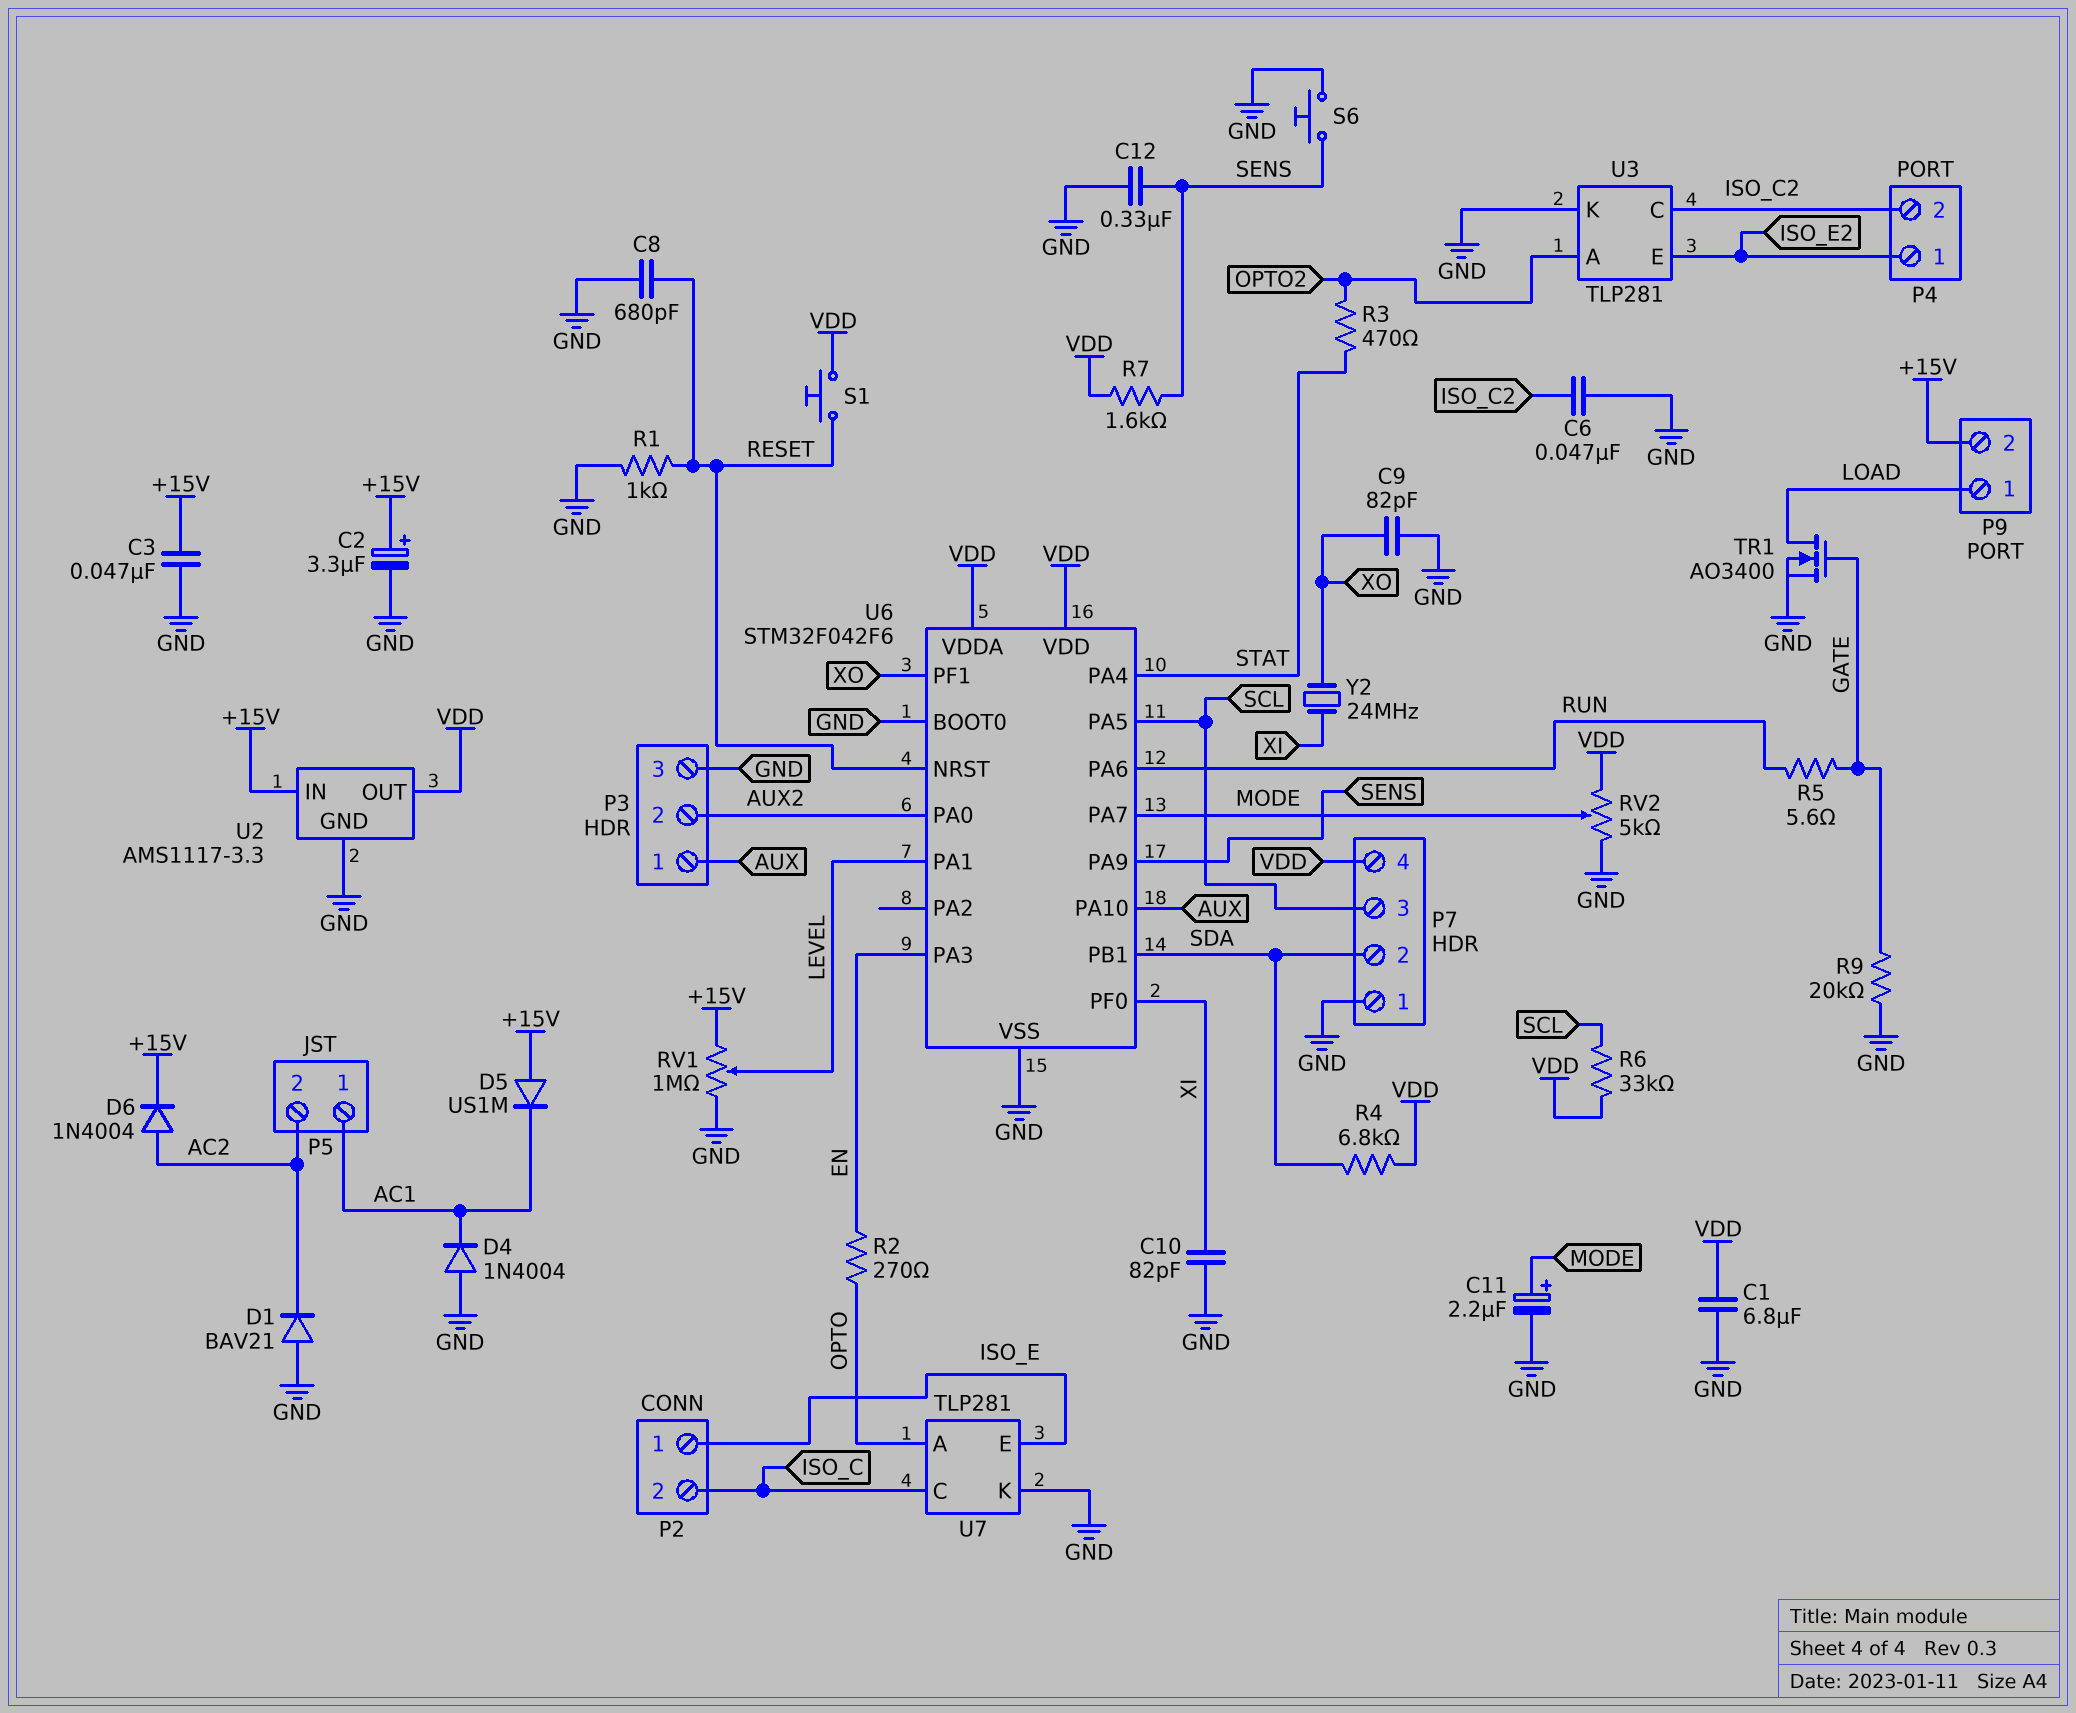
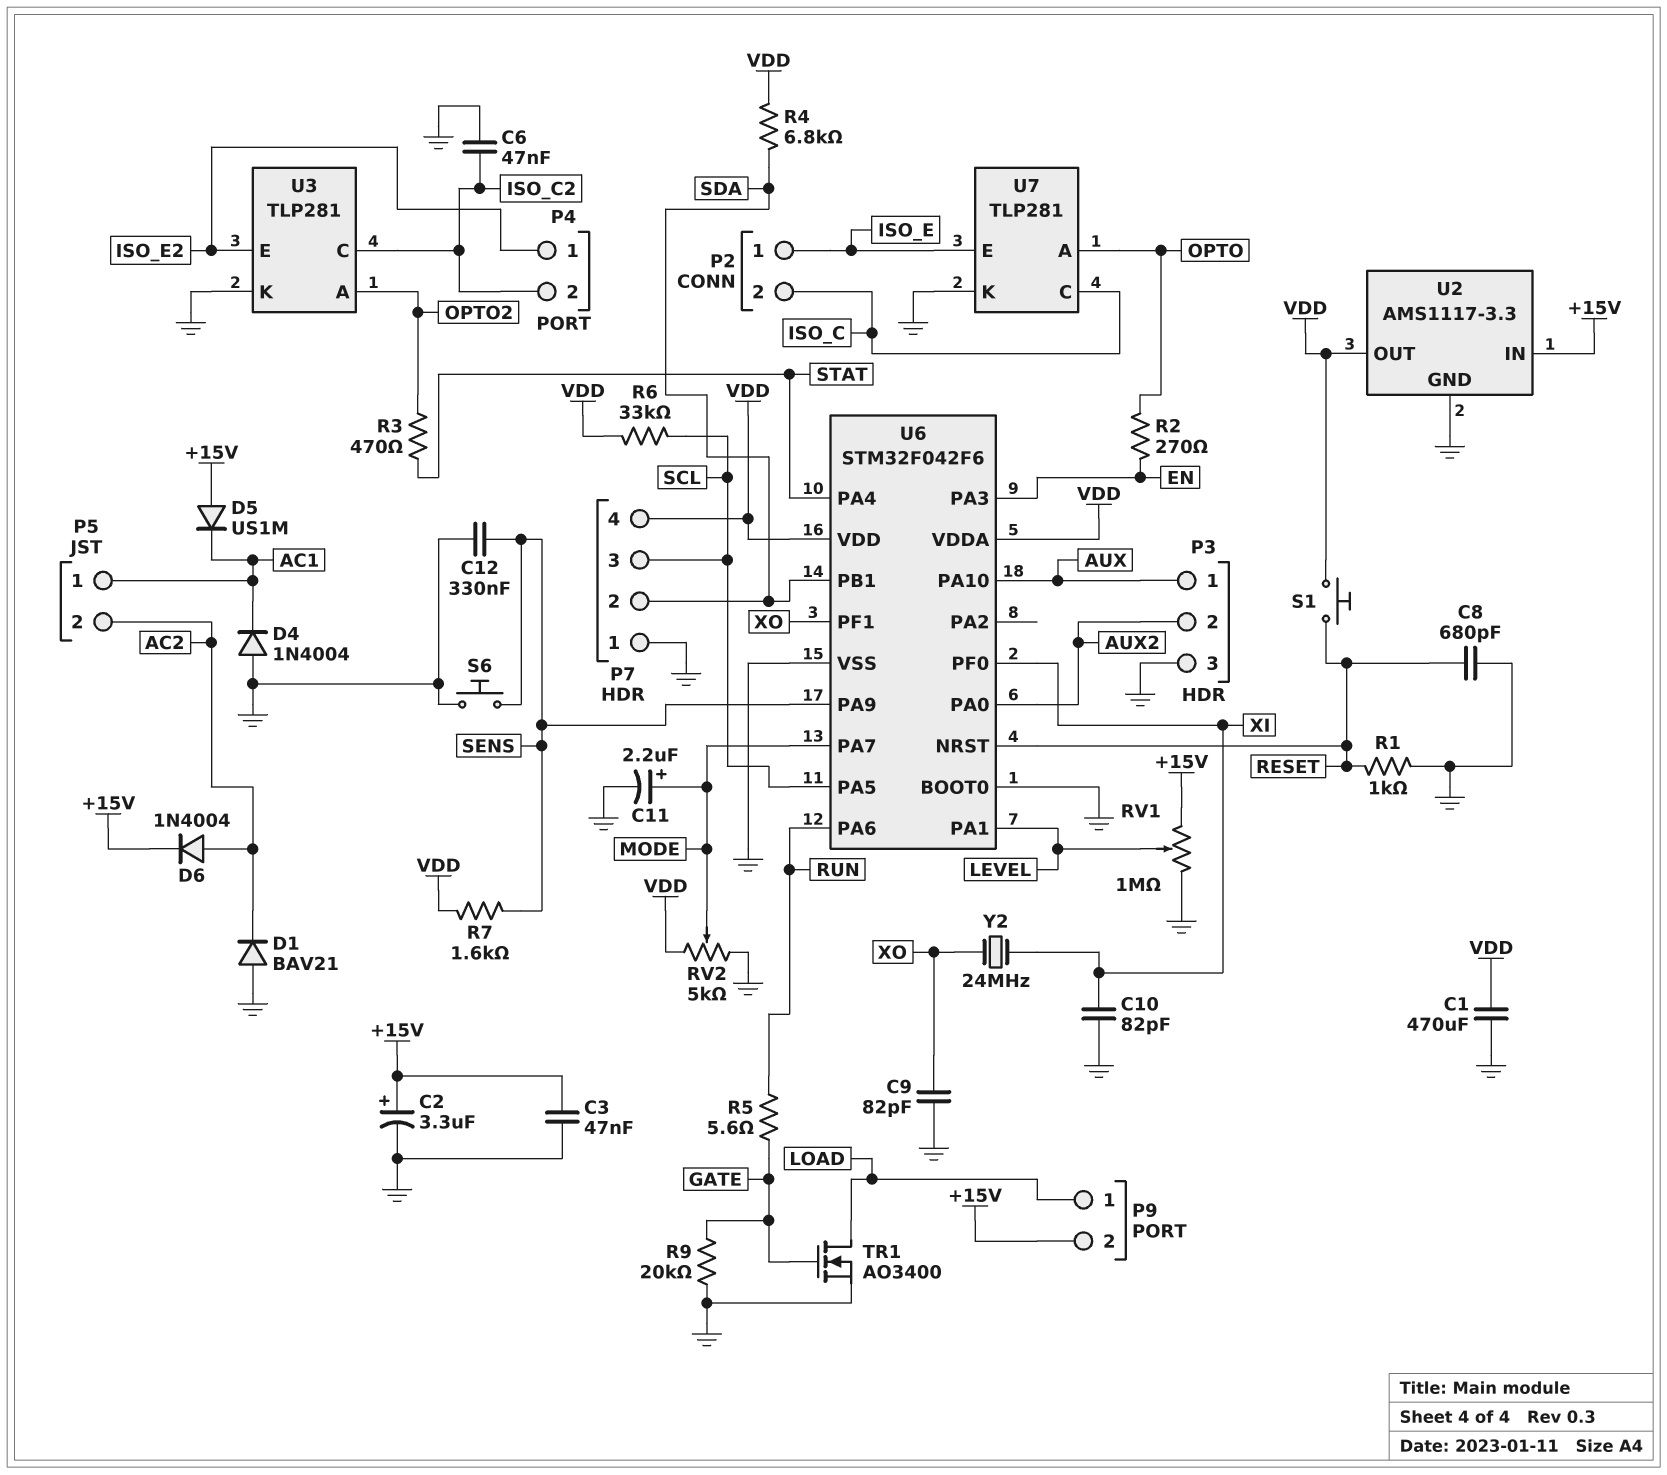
C1: 6.8uF (GND, VDD) -> 470uF (GND, VDD)

